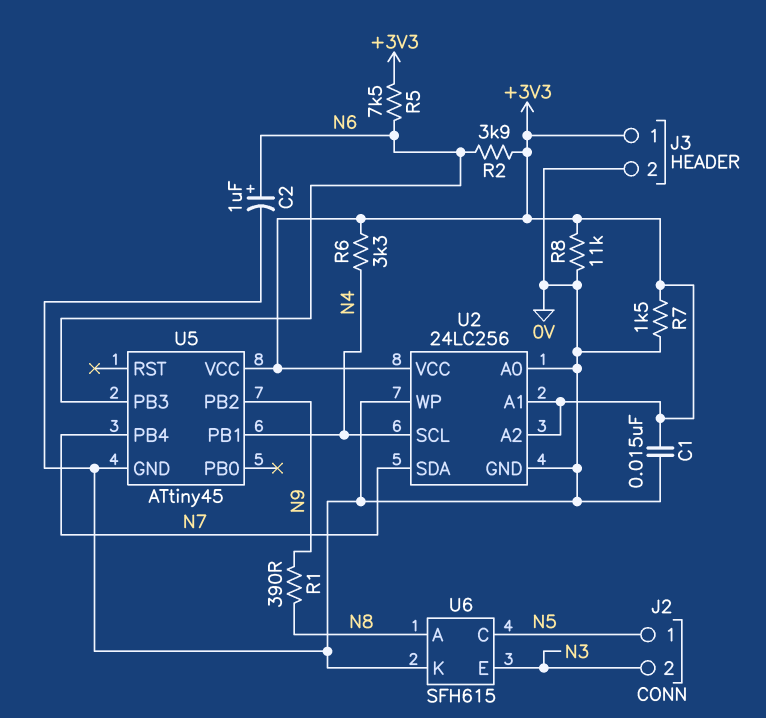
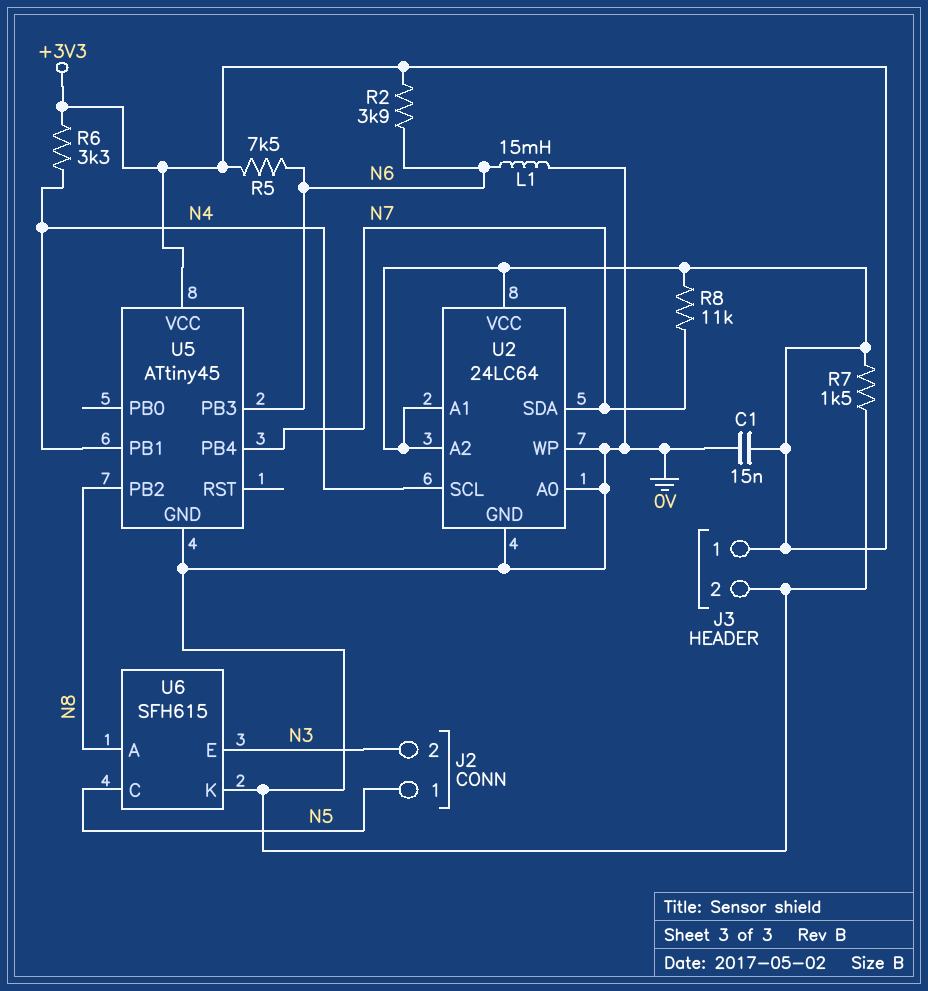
C2: 1uF (plus N6, minus 0V) -> none
L1: none -> 15mH (0V, N6)
R1: 390 (N8, N9) -> none
R8: 11k (+3V3, 0V) -> 11k (+3V3, N7)
U2: 24LC256 -> 24LC64
U5 pin PB2: N9 -> N8

